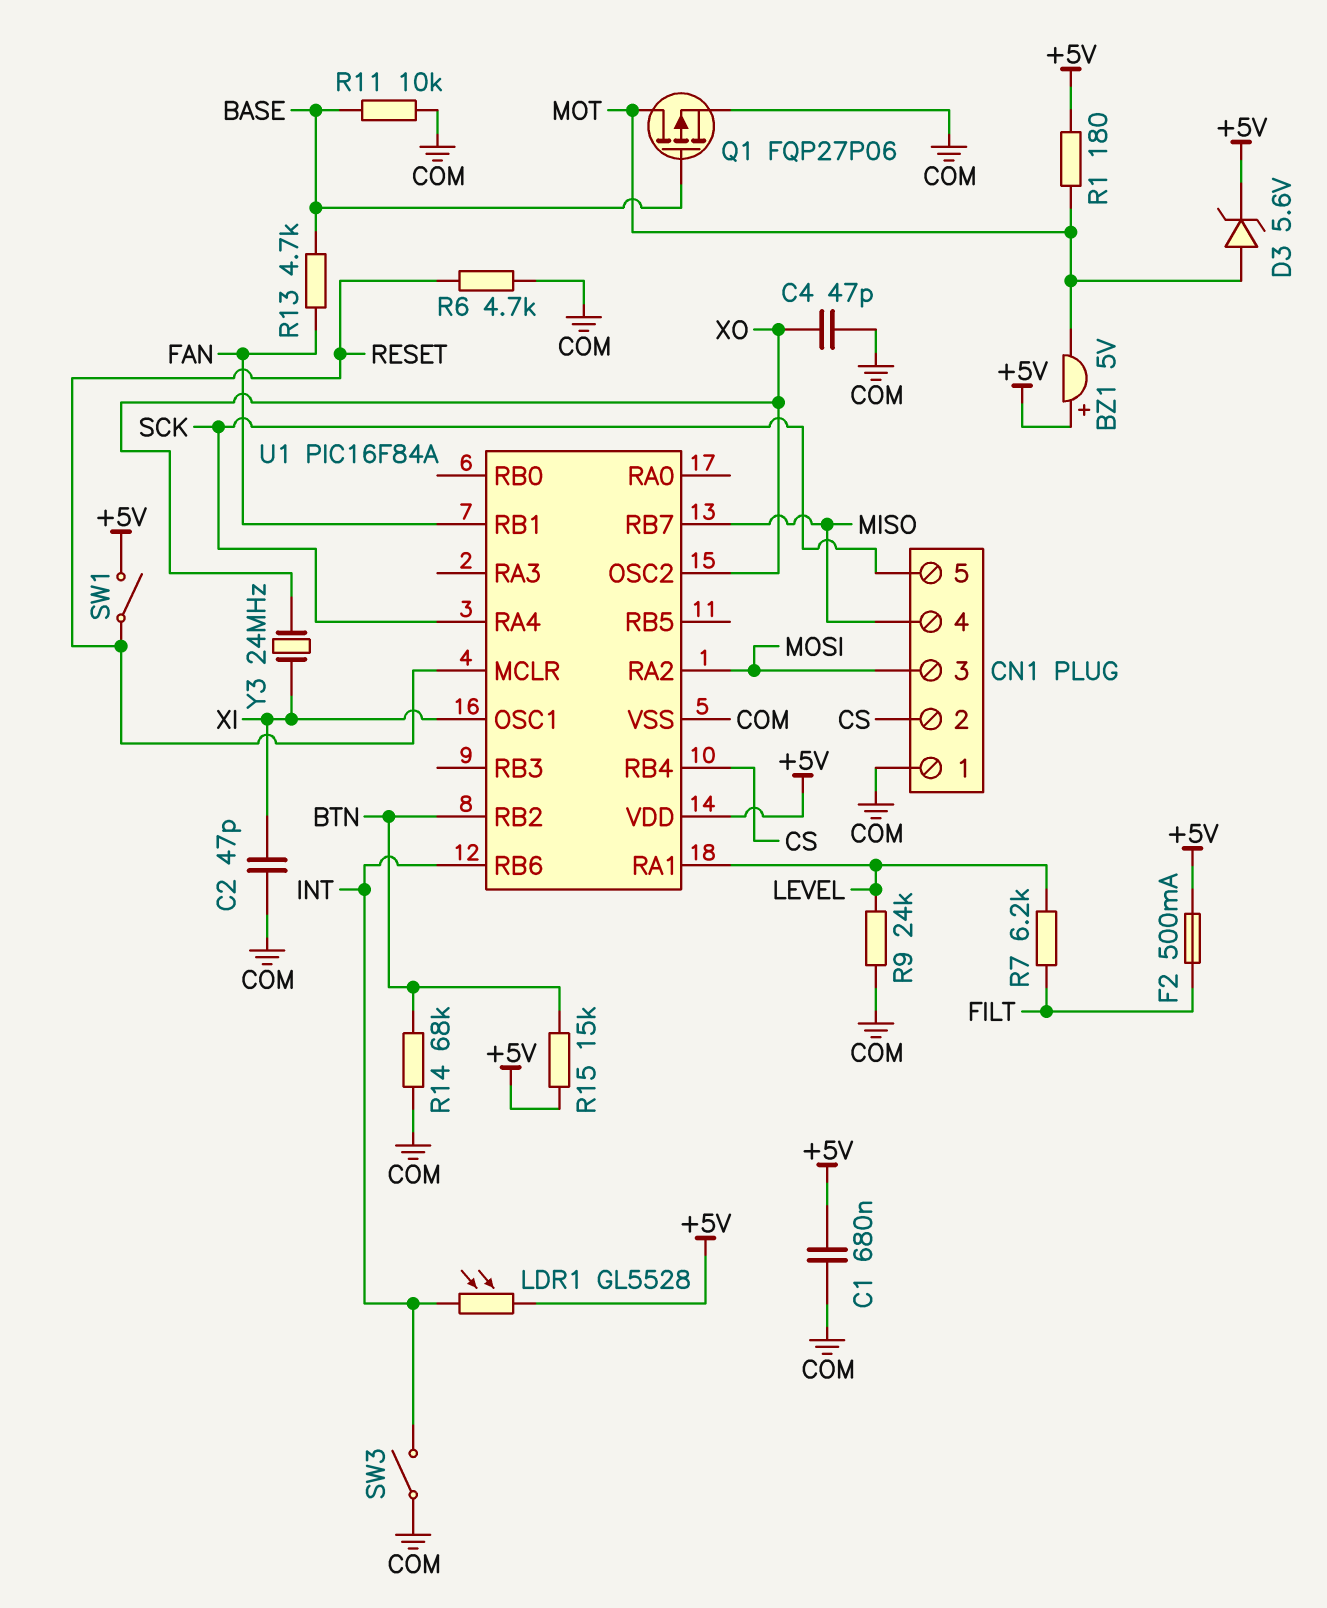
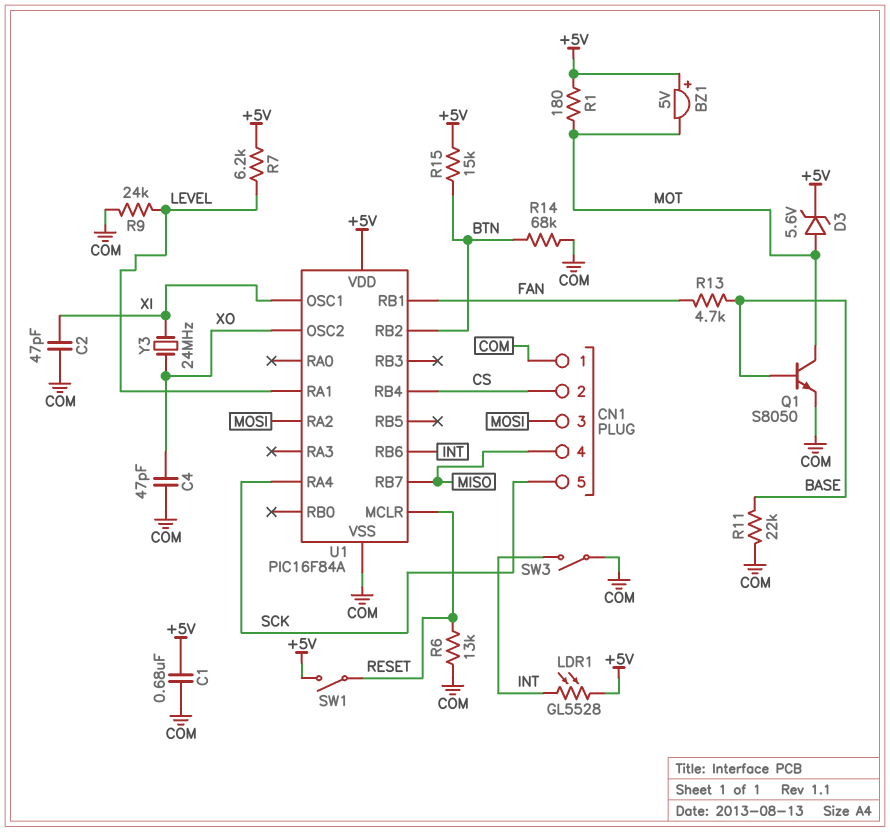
F2: 500mA (+5V, FILT) -> none
Q1: PMOS FQP27P06 (G BASE, D MOT, S COM) -> NPN S8050 (B BASE, C MOT, E COM)
R6: 4.7k (COM, RESET) -> 13k (COM, RESET)
R7: 6.2k (FILT, LEVEL) -> 6.2k (+5V, LEVEL)
R11: 10k (BASE, COM) -> 22k (BASE, COM)

